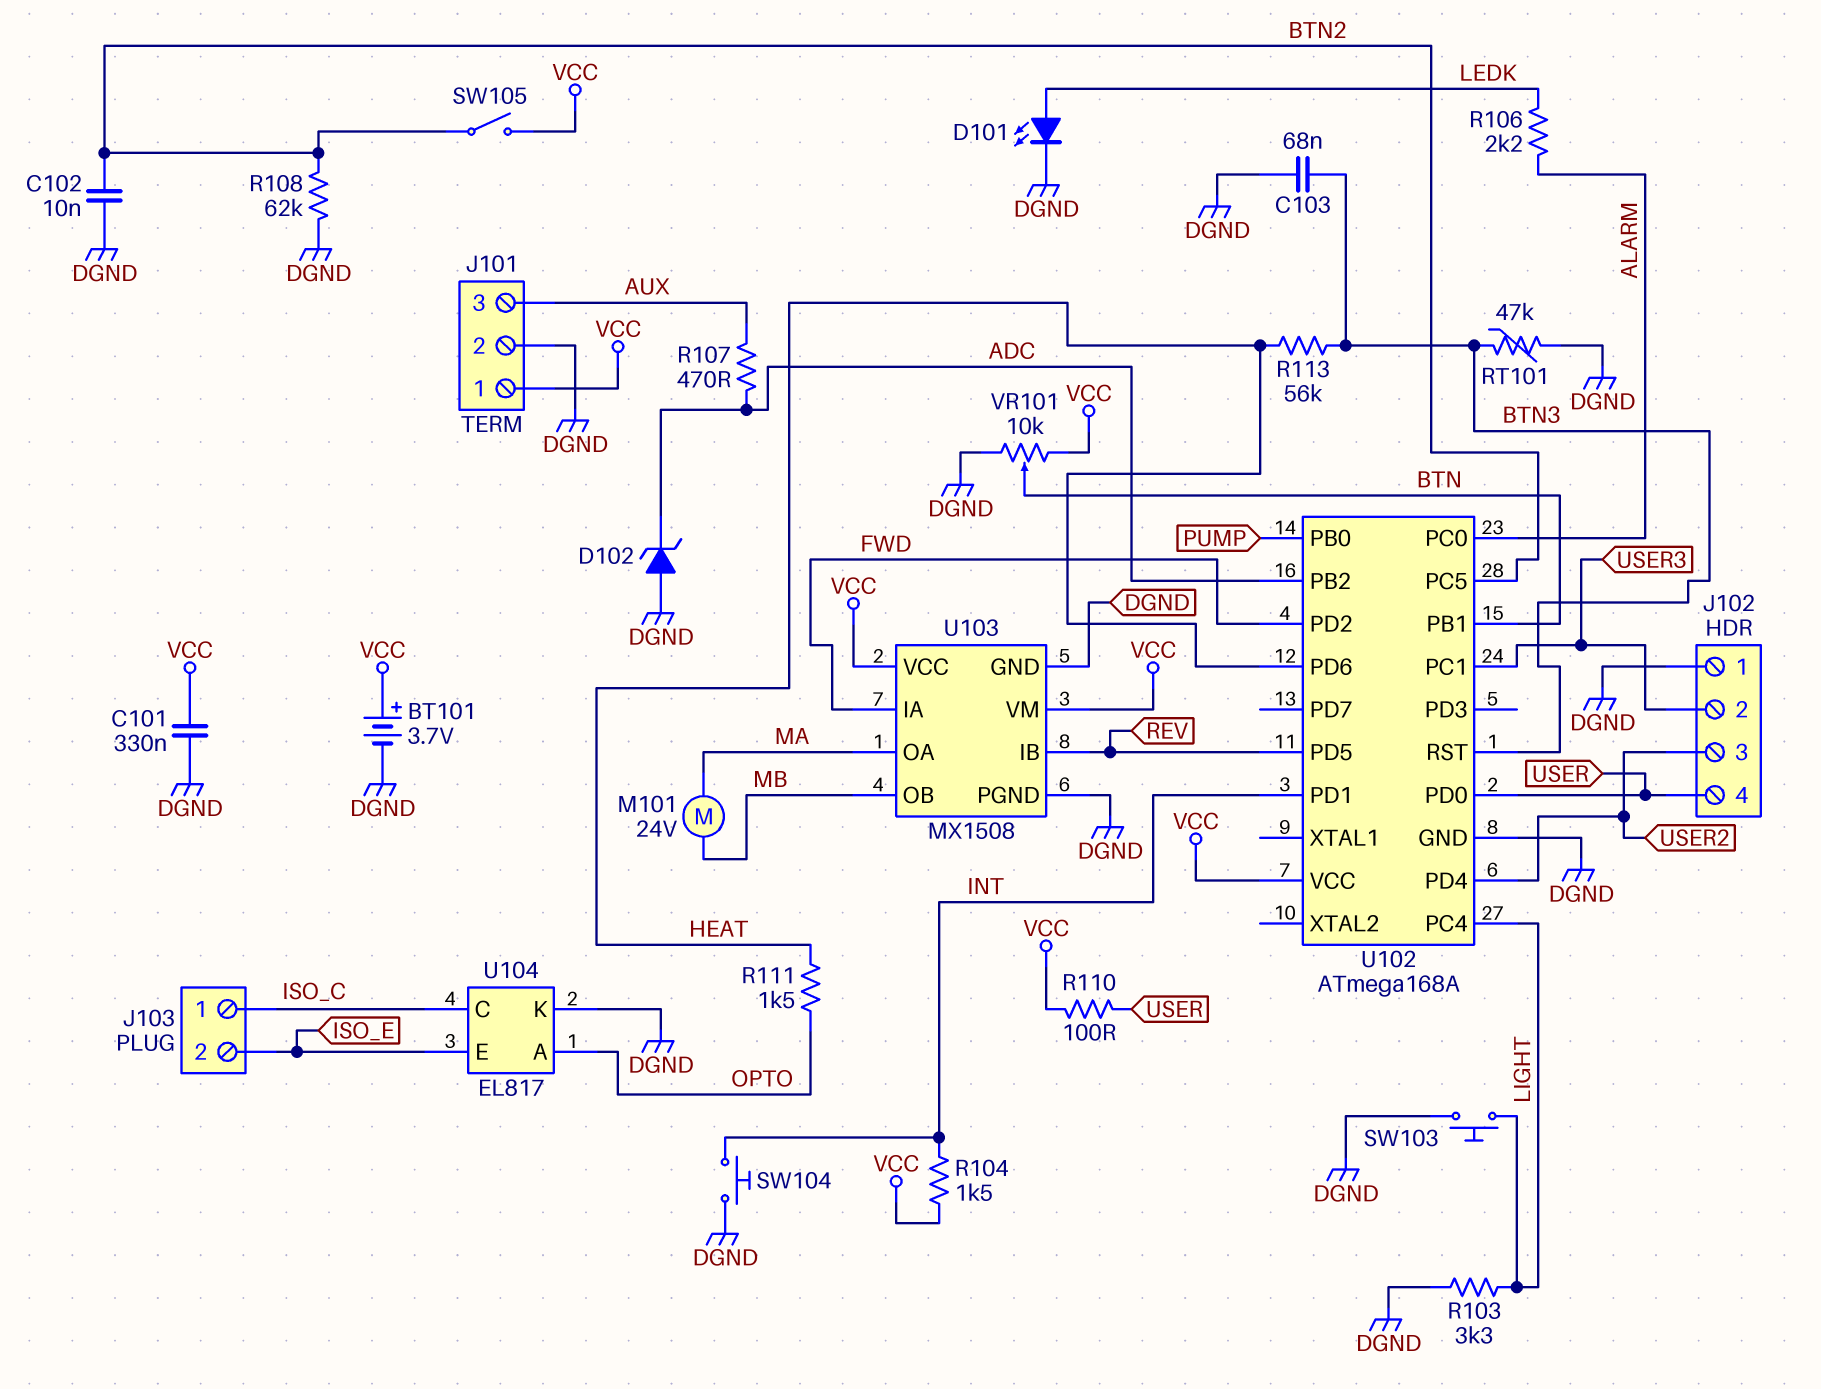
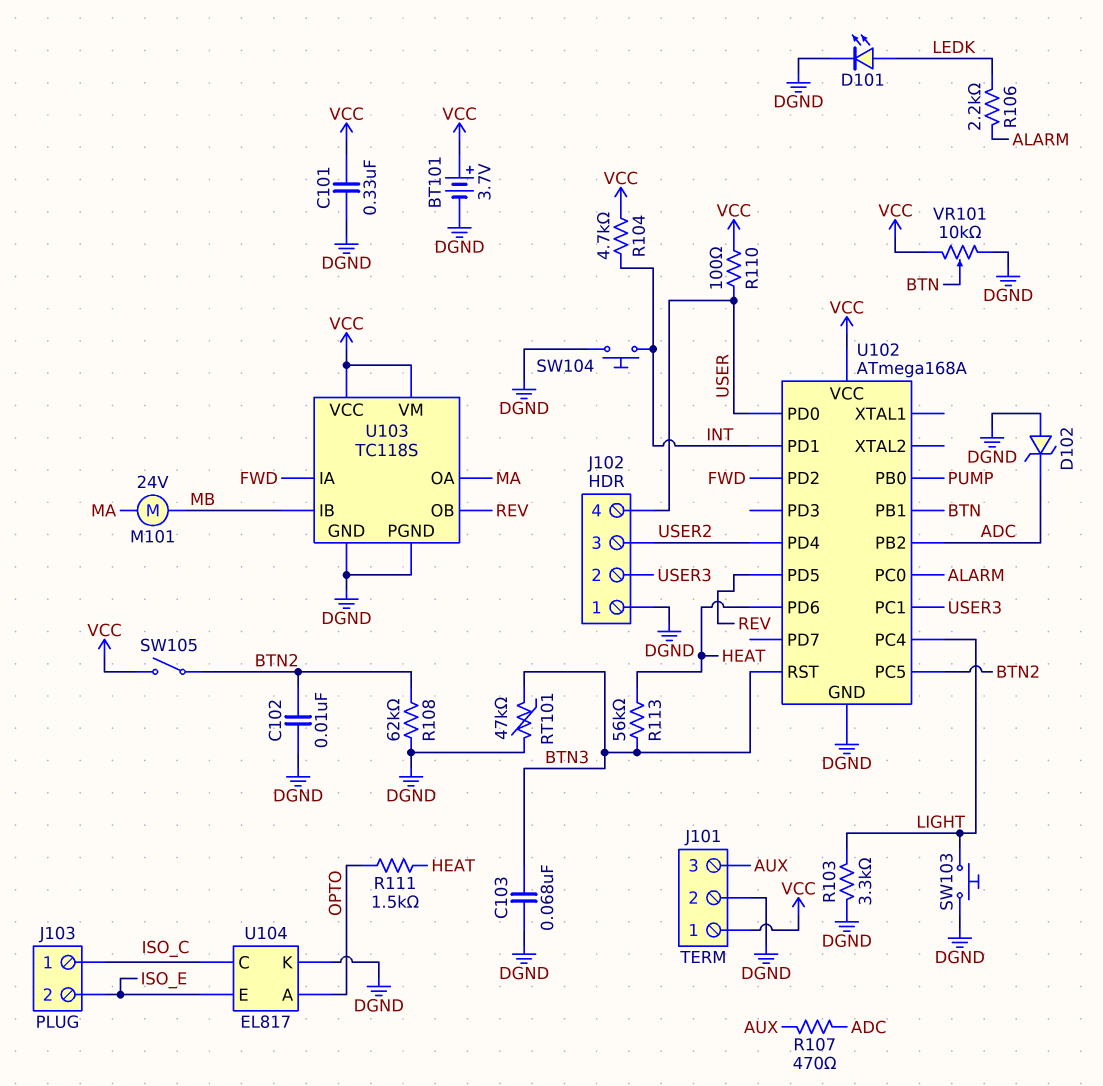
R104: 1.5k (INT, VCC) -> 4.7k (INT, VCC)
U103: MX1508 -> TC118S
U103 pin IB: REV -> MB
U103 pin OB: MB -> REV

